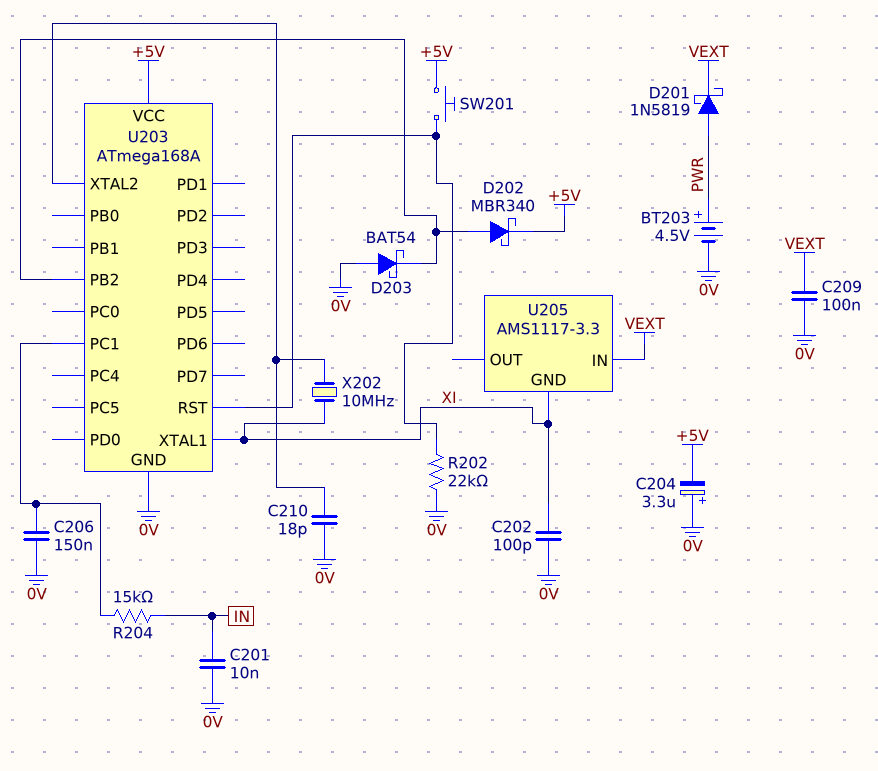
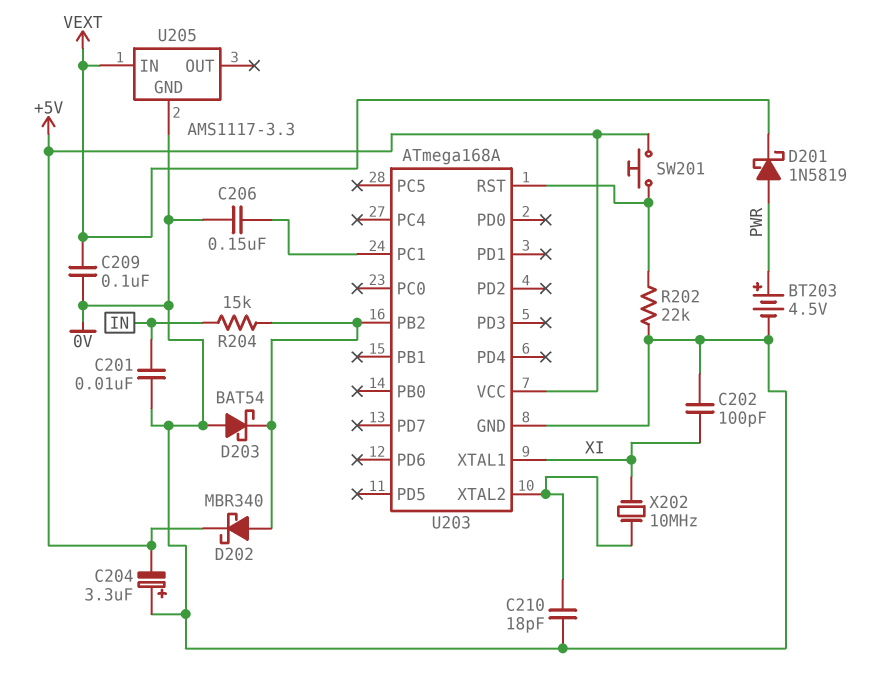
R204: 15k (IN, U203/PC1) -> 15k (IN, U203/PB2)
U205 pin GND: XI -> 0V

